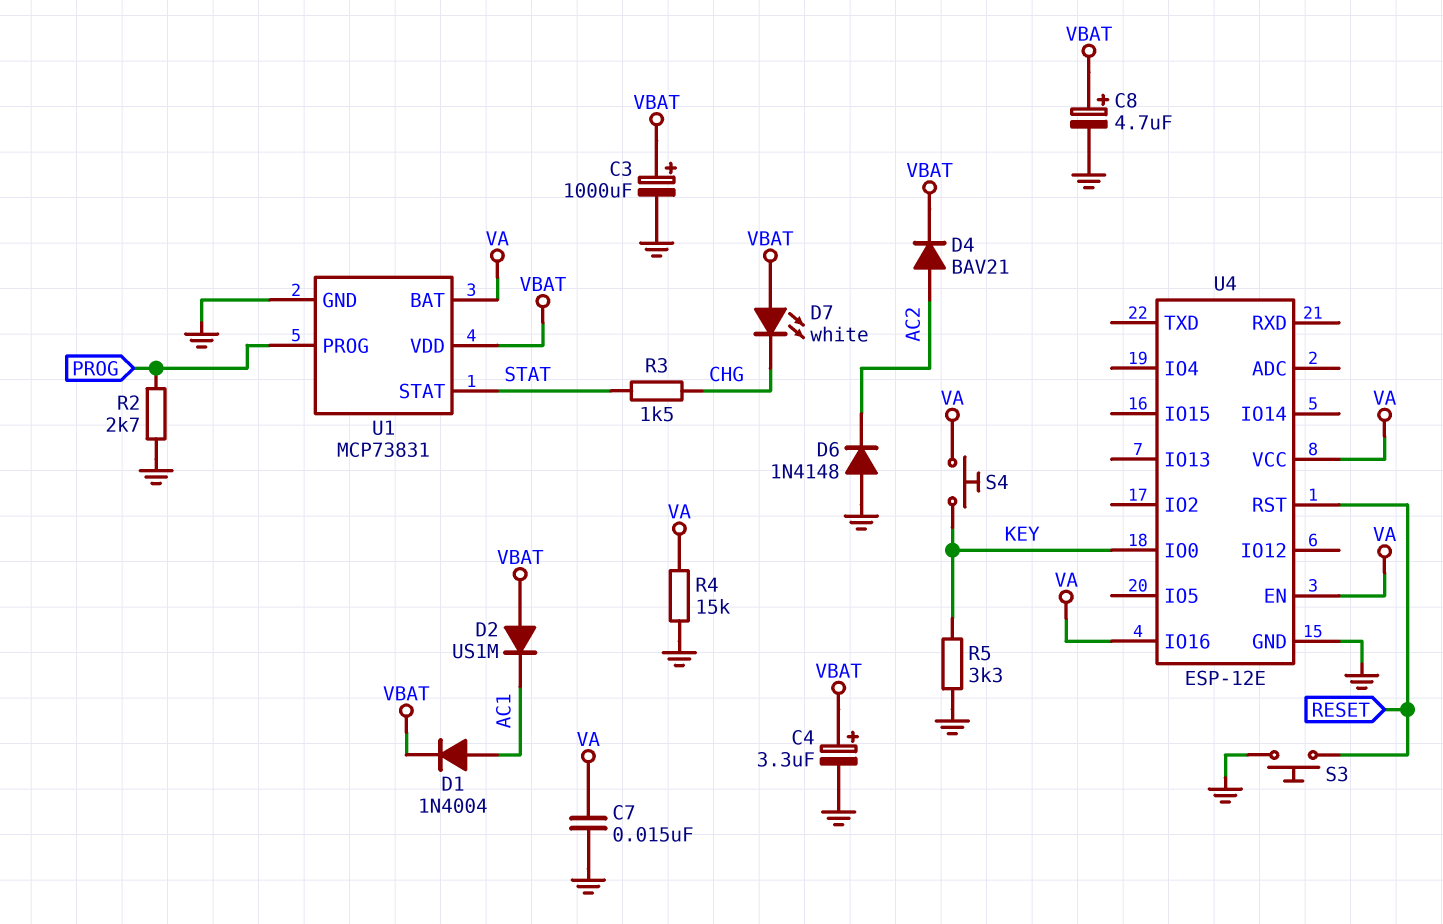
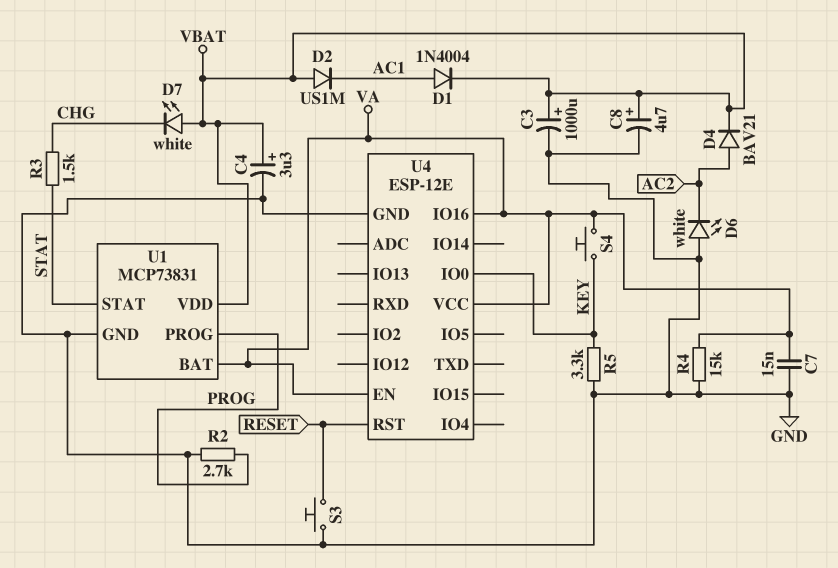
D6: diode 1N4148 (A GND, K AC2) -> LED white (A GND, K AC2)

